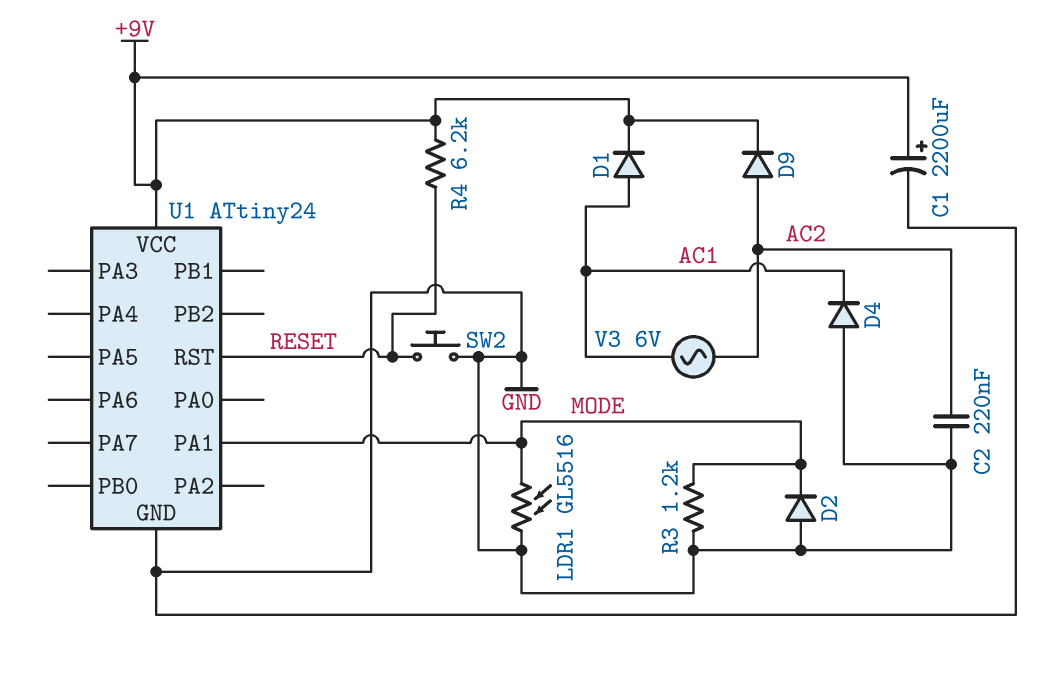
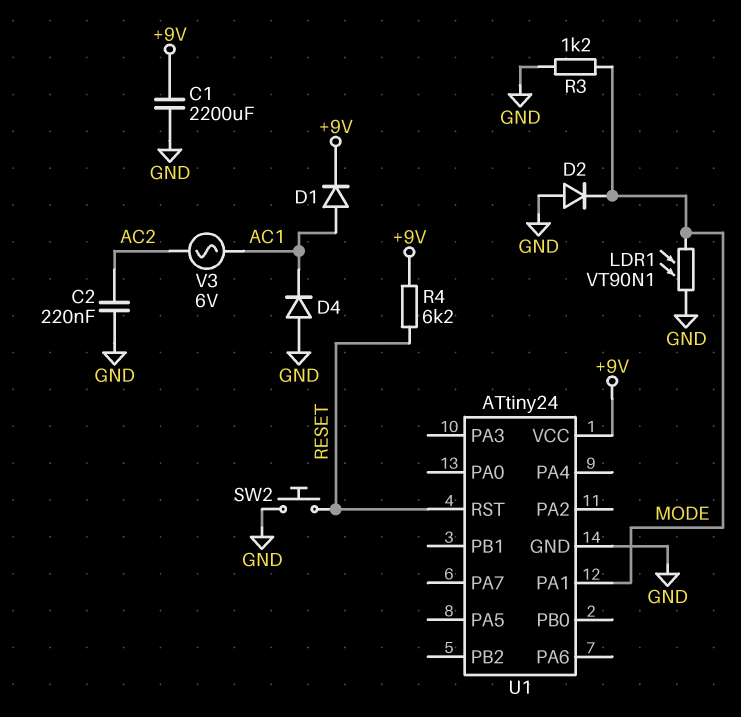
C1: 2200uF (plus +9V, minus GND) -> 2200uF (+9V, GND)
D9: diode (A AC2, K +9V) -> none
LDR1: GL5516 (GND, MODE) -> VT90N1 (GND, MODE)

